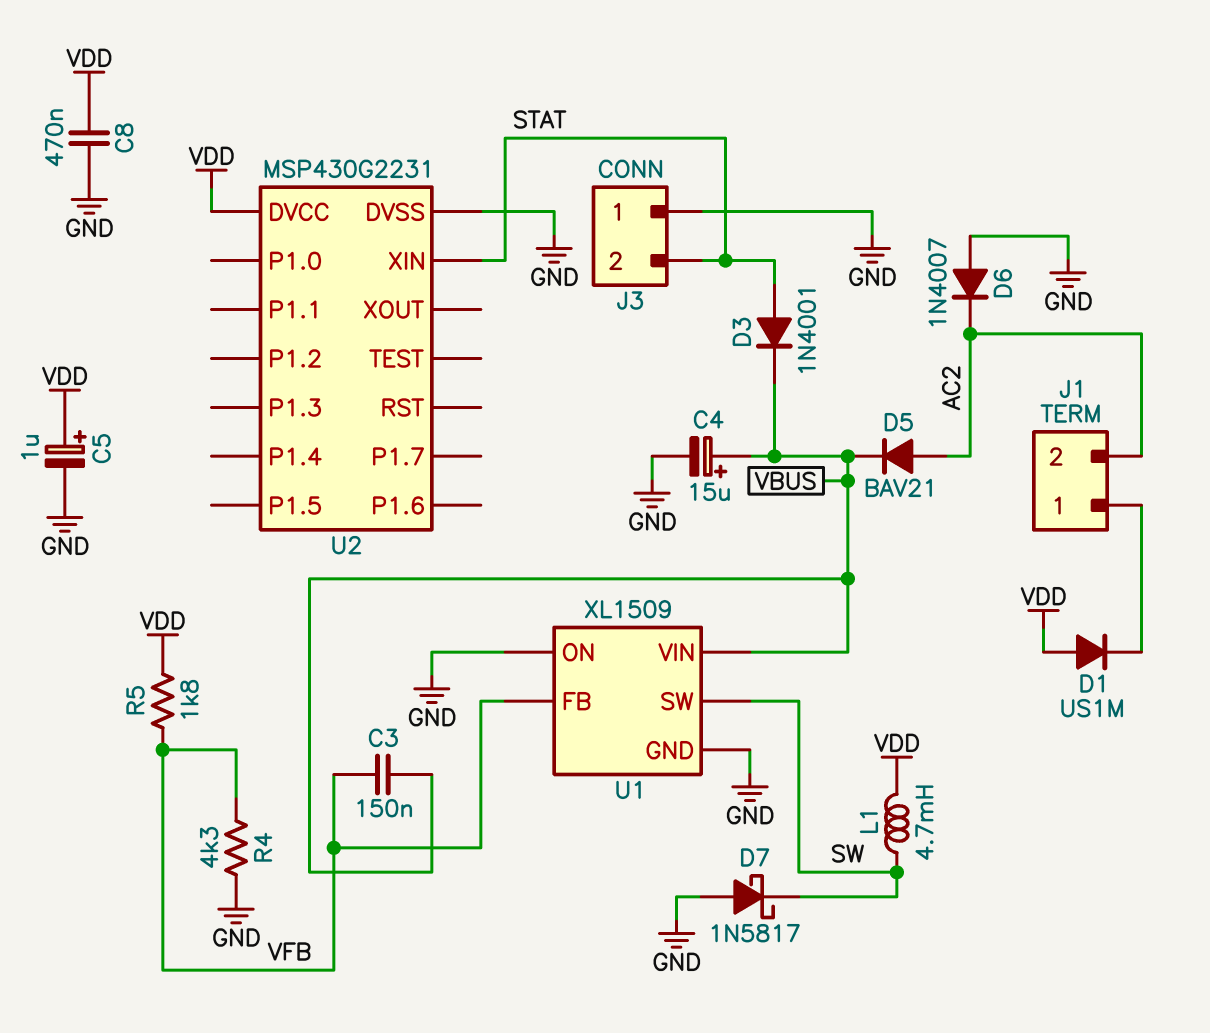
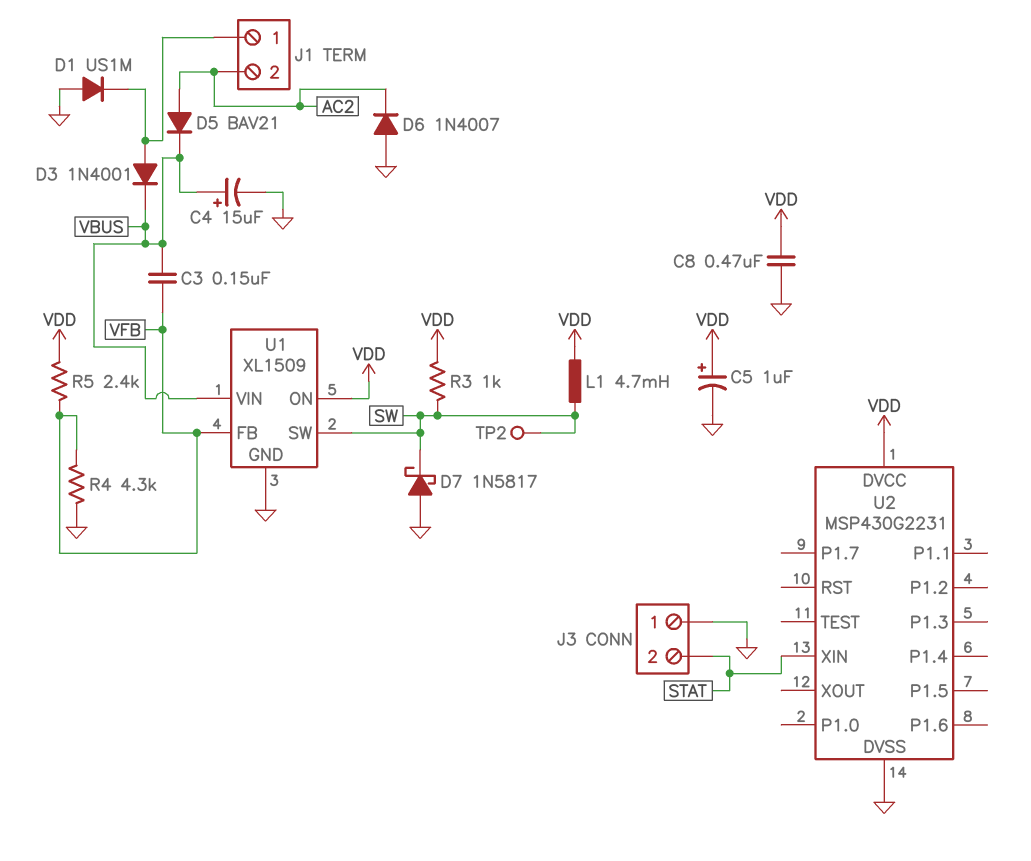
D1: diode US1M (A VDD, K J1/1) -> diode US1M (A GND, K J1/1)
D3: diode 1N4001 (A STAT, K VBUS) -> diode 1N4001 (A J1/1, K VBUS)
R3: none -> 1k (SW, VDD)
R5: 1.8k (VDD, VFB) -> 2.4k (VDD, VFB)
TP2: none -> test point (SW)
U1 pin ON: GND -> VDD

